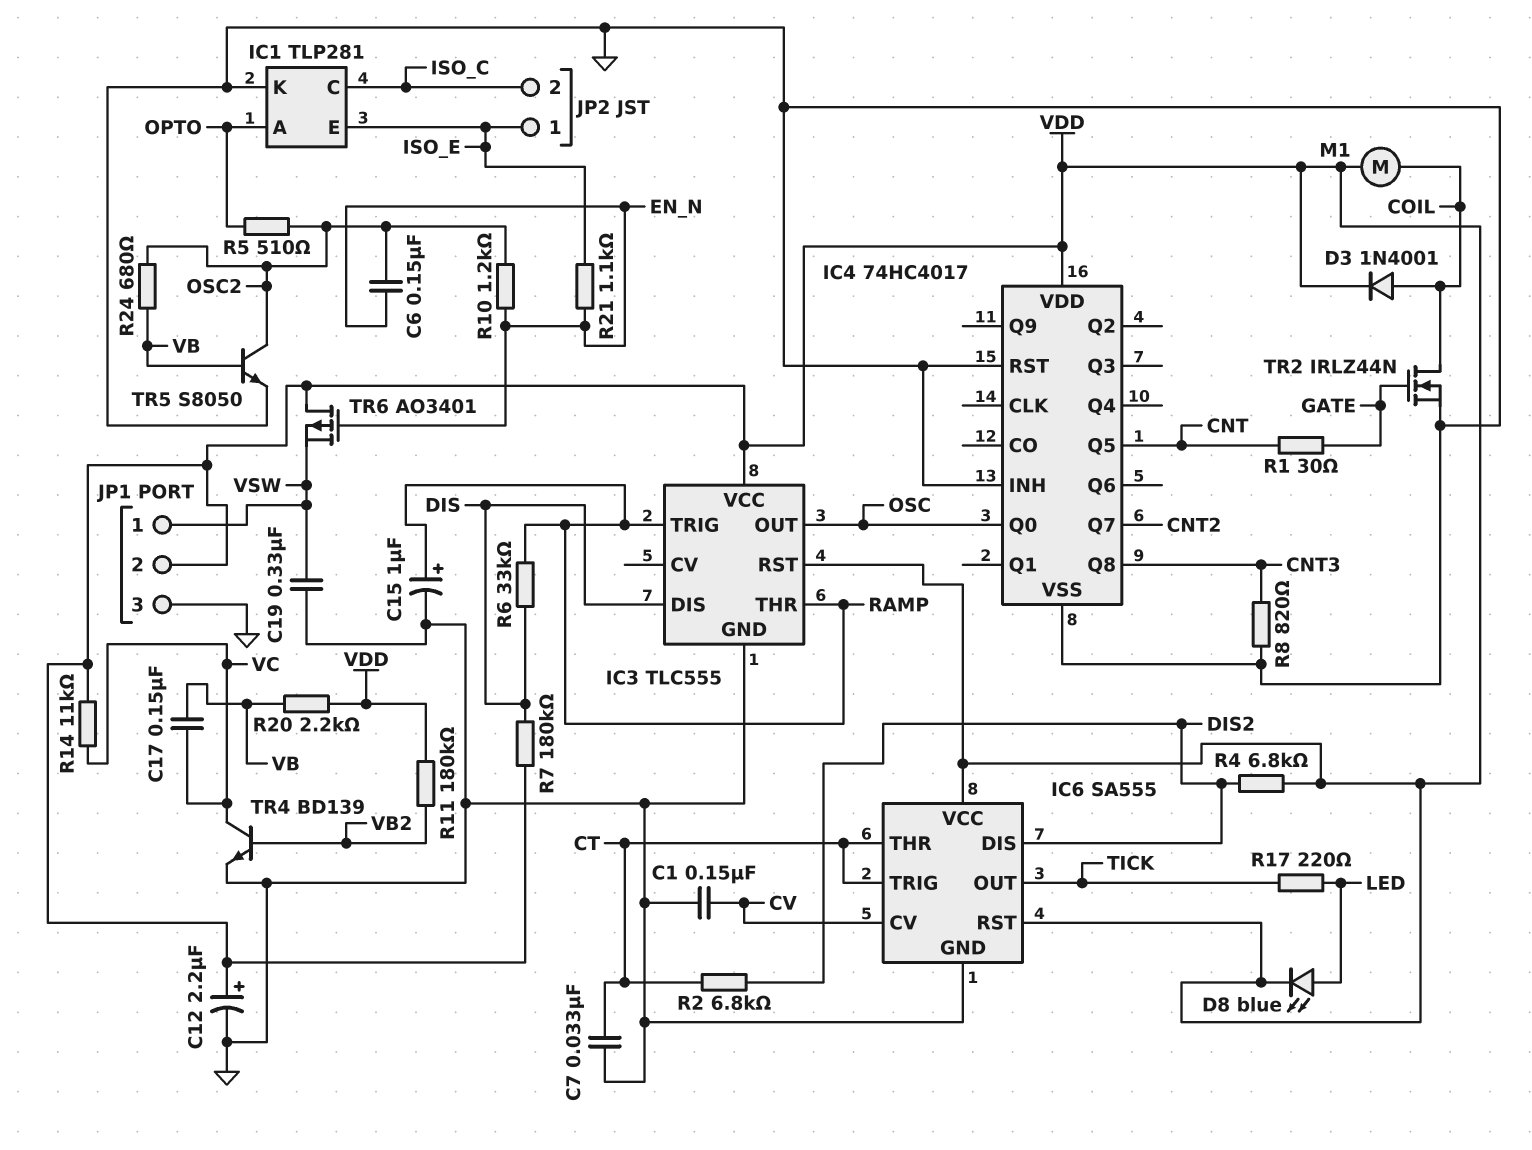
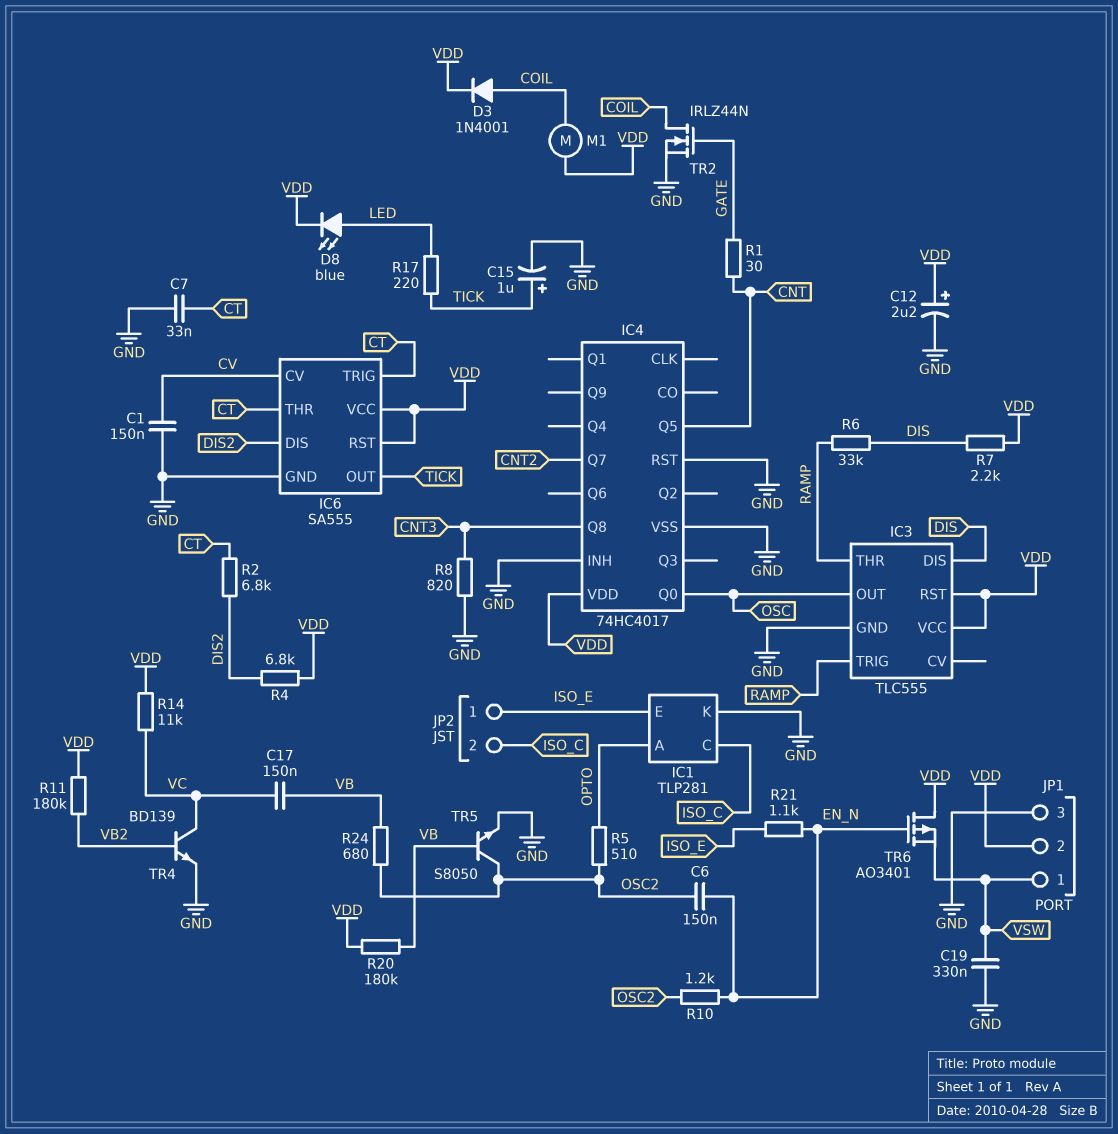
C15: 1uF (plus RAMP, minus GND) -> 1uF (plus TICK, minus GND)
R7: 180k (DIS, VDD) -> 2.2k (DIS, VDD)
R20: 2.2k (VB, VDD) -> 180k (VB, VDD)

